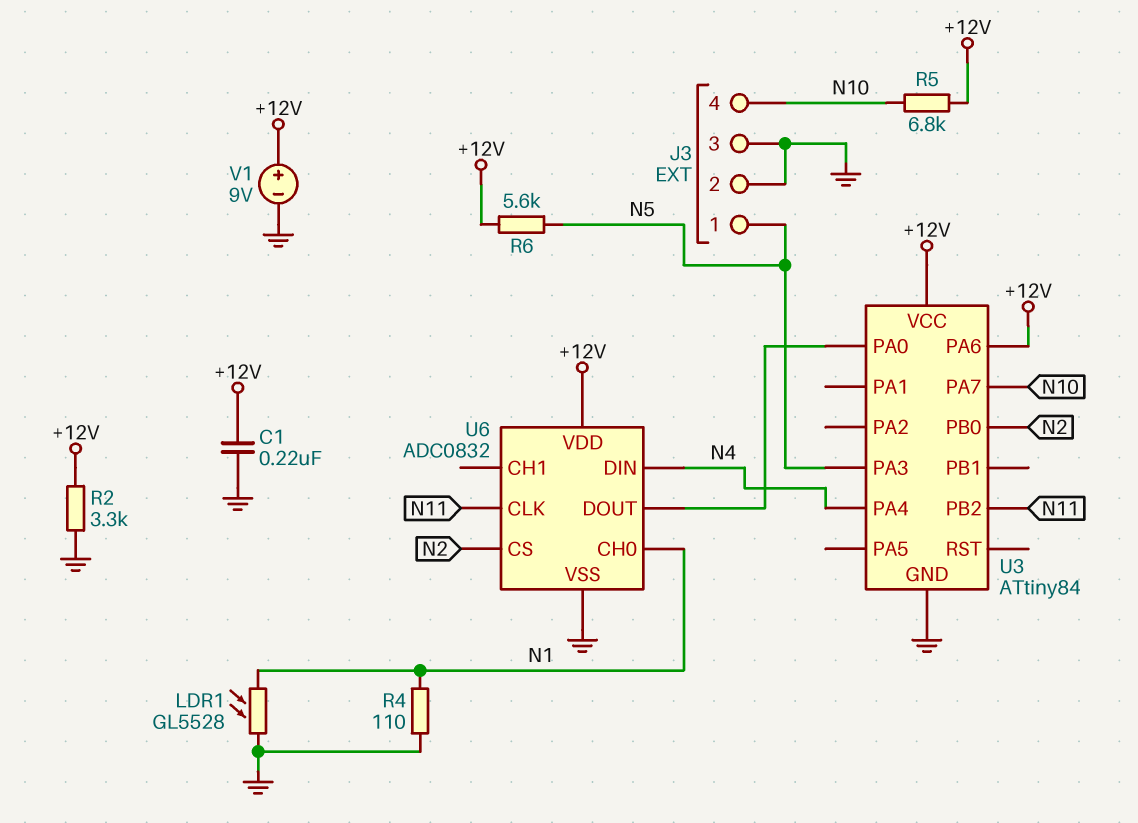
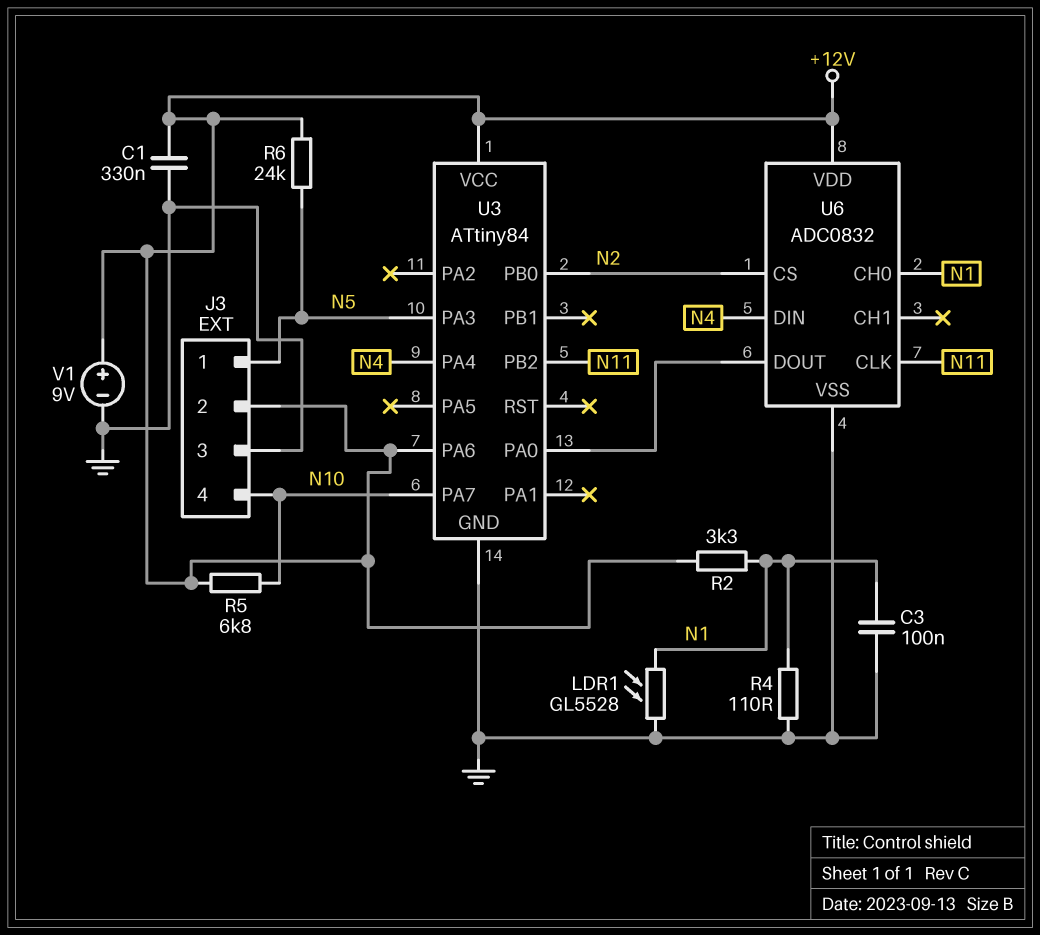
C1: 220nF (+12V, GND) -> 330nF (+12V, GND)
C3: none -> 100nF (GND, N1)
J3 pin 2: GND -> +12V
R2: 3.3k (+12V, GND) -> 3.3k (+12V, N1)
R6: 5.6k (+12V, N5) -> 24k (+12V, N5)

